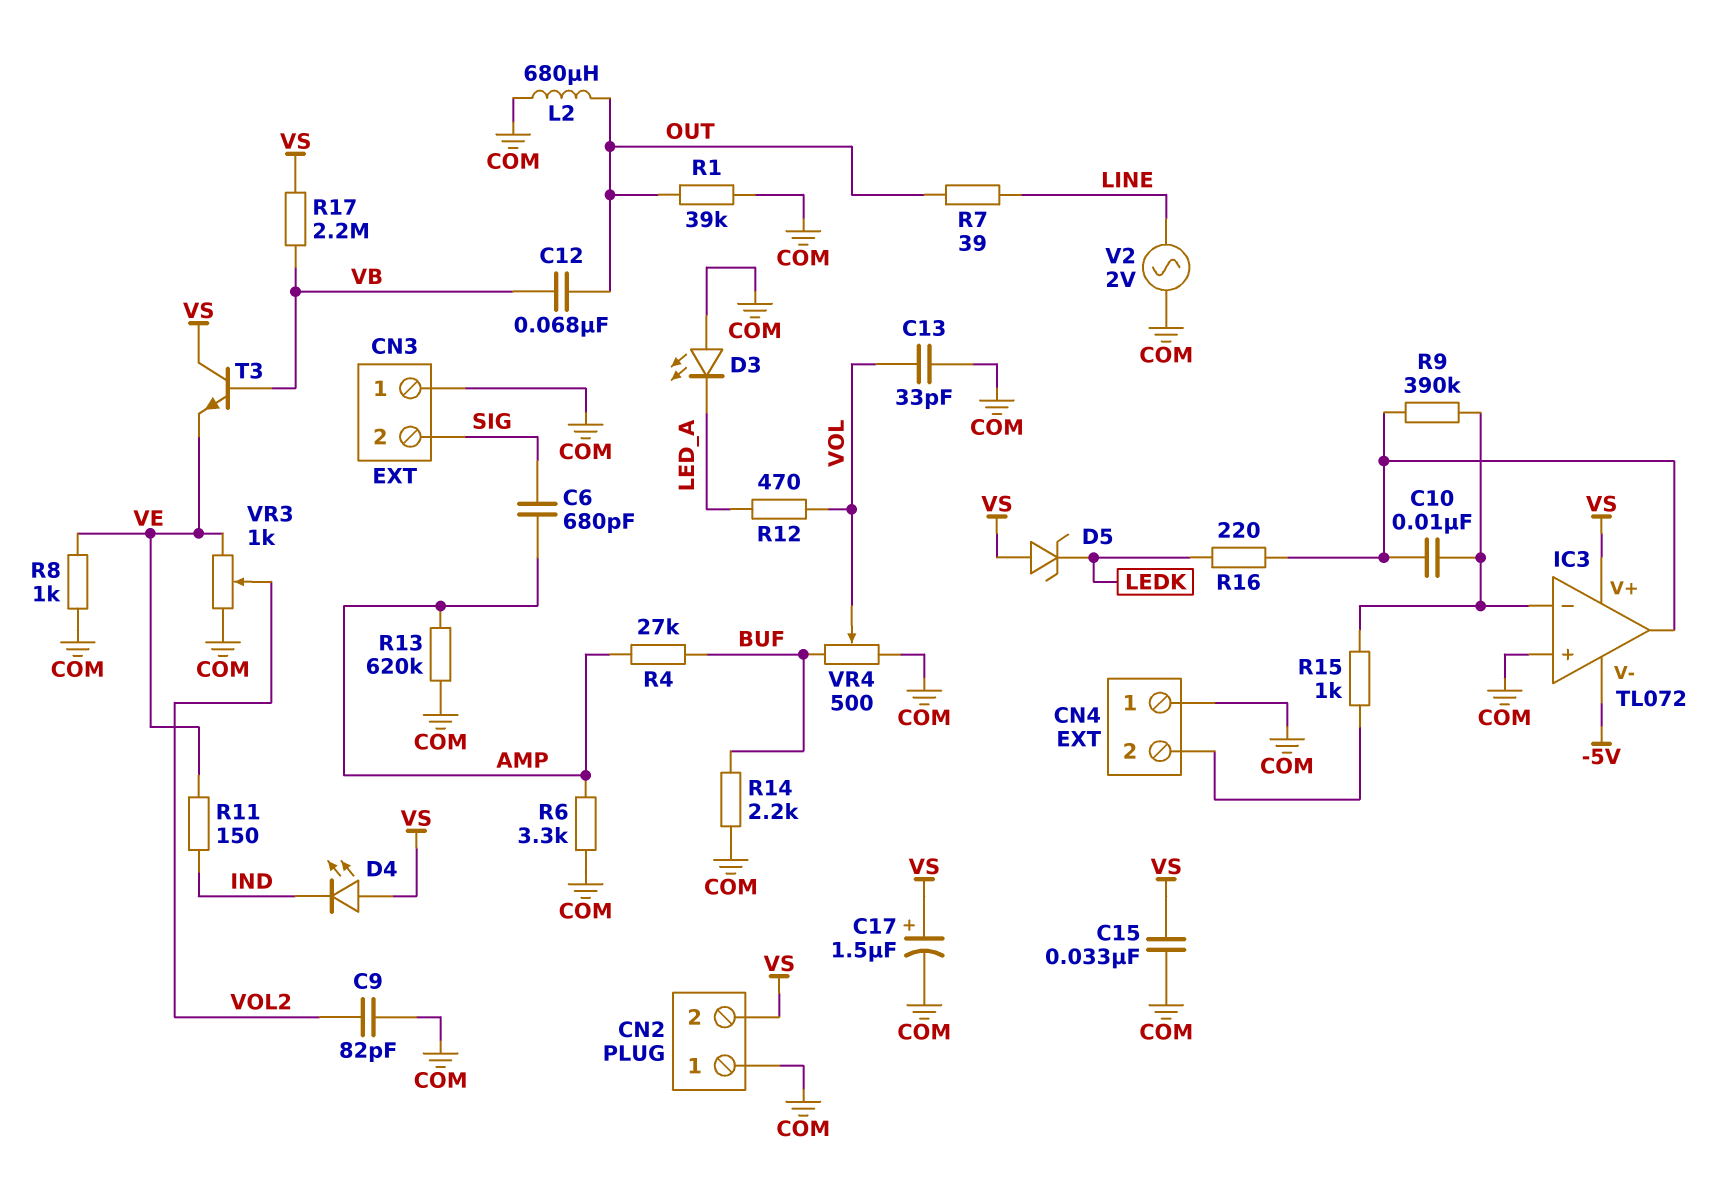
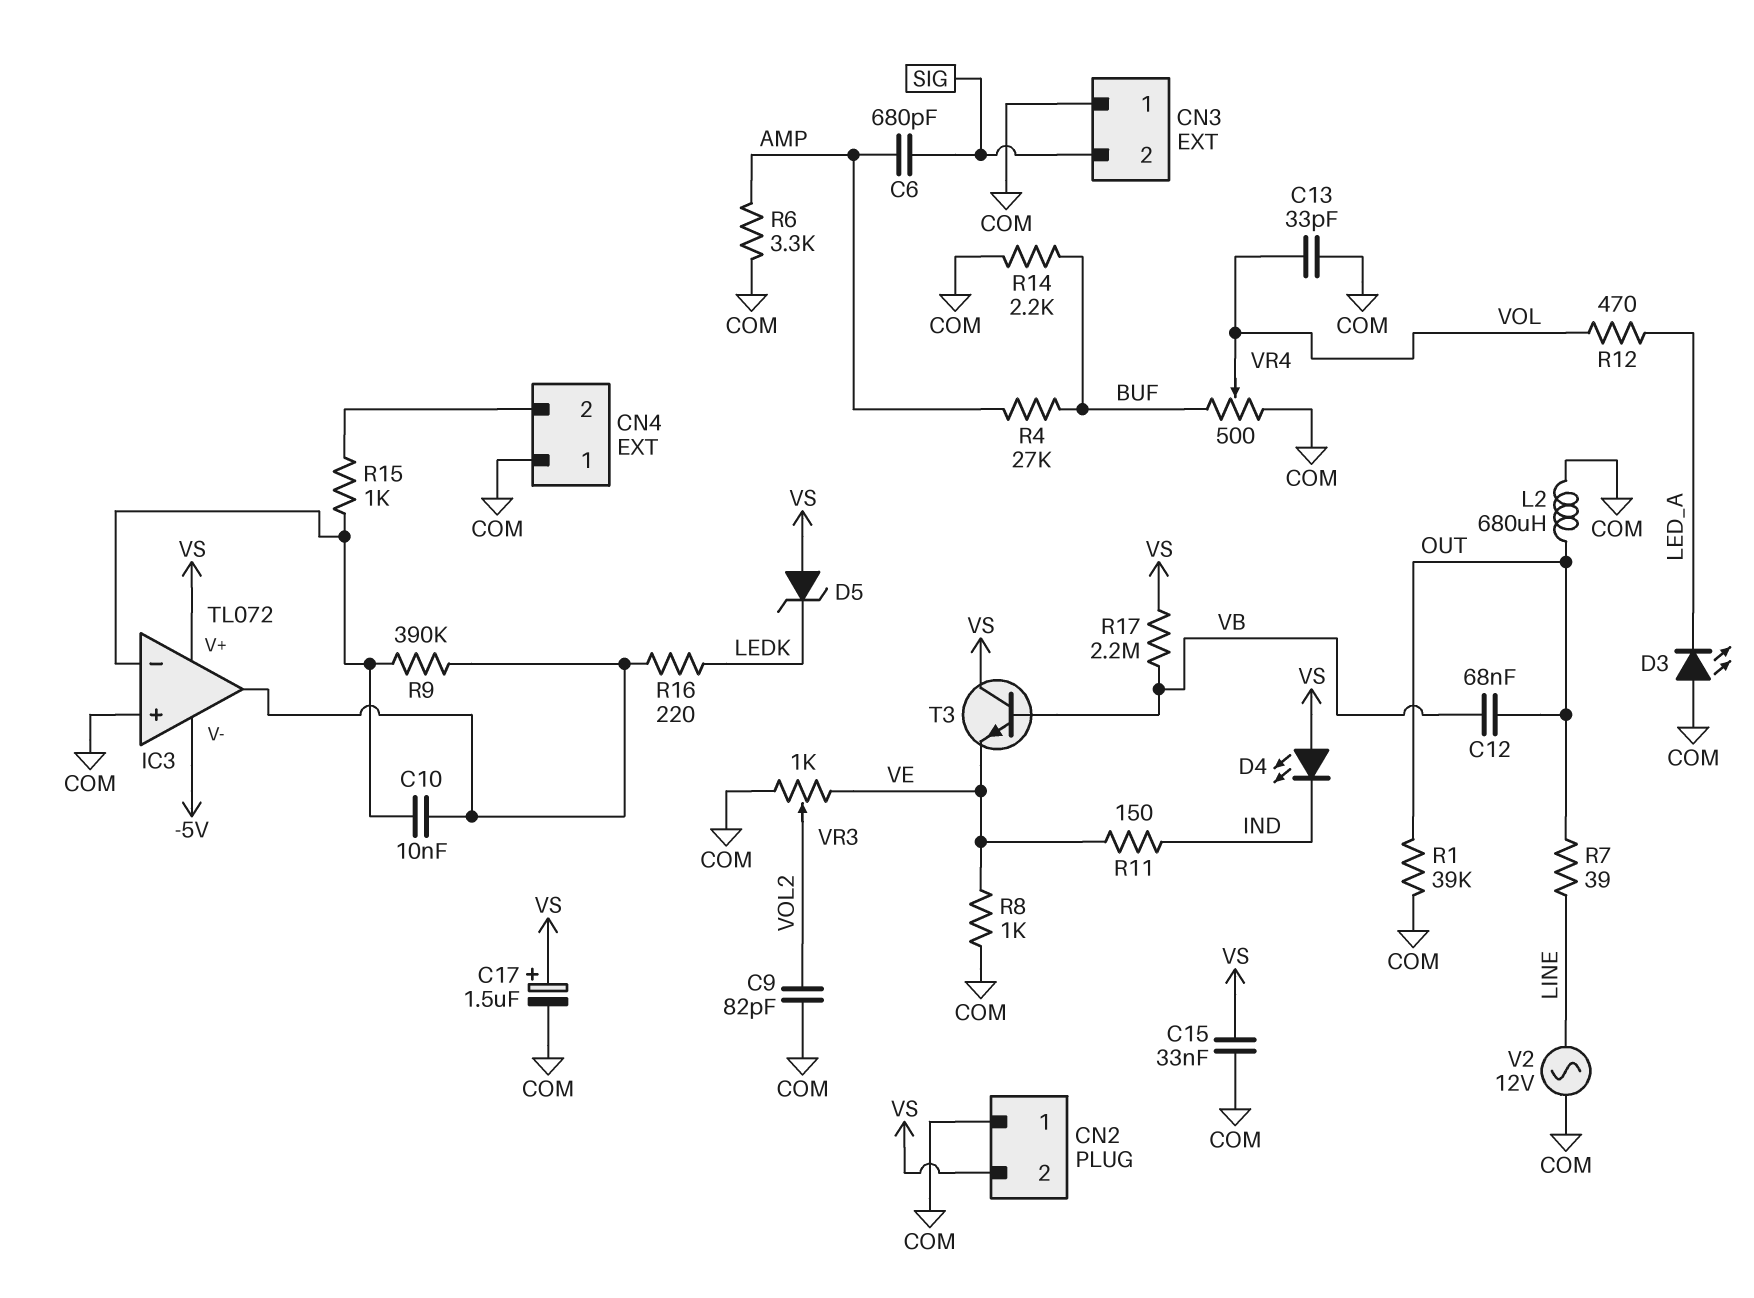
R13: 620k (AMP, COM) -> none
V2: AC 2V (COM, LINE) -> AC 12V (COM, LINE)

